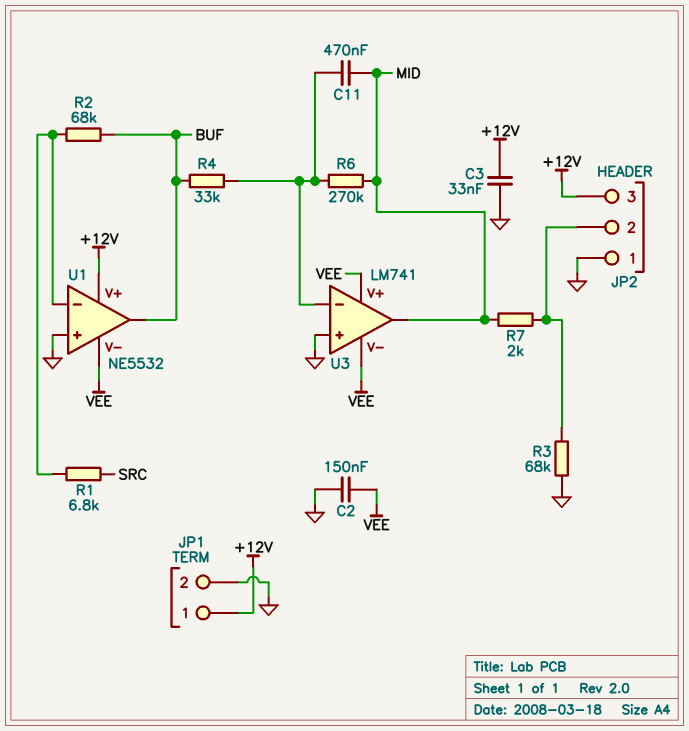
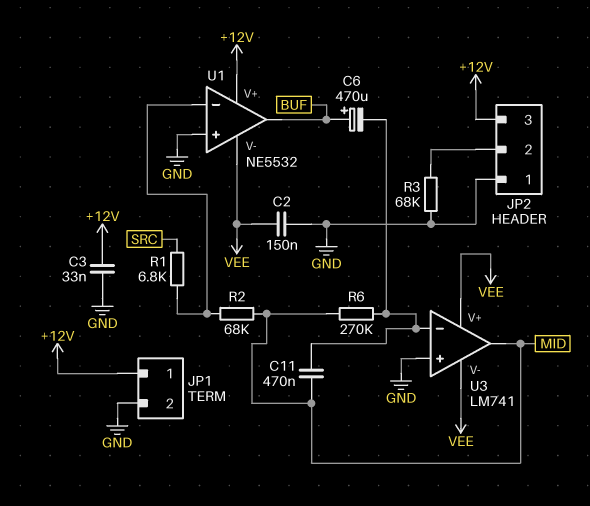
C6: none -> 470uF (plus BUF, minus U3/in-)
R2: 68k (BUF, U1/in-) -> 68k (MID, U1/in-)
R4: 33k (BUF, U3/in-) -> none
R7: 2k (JP2/2, MID) -> none

